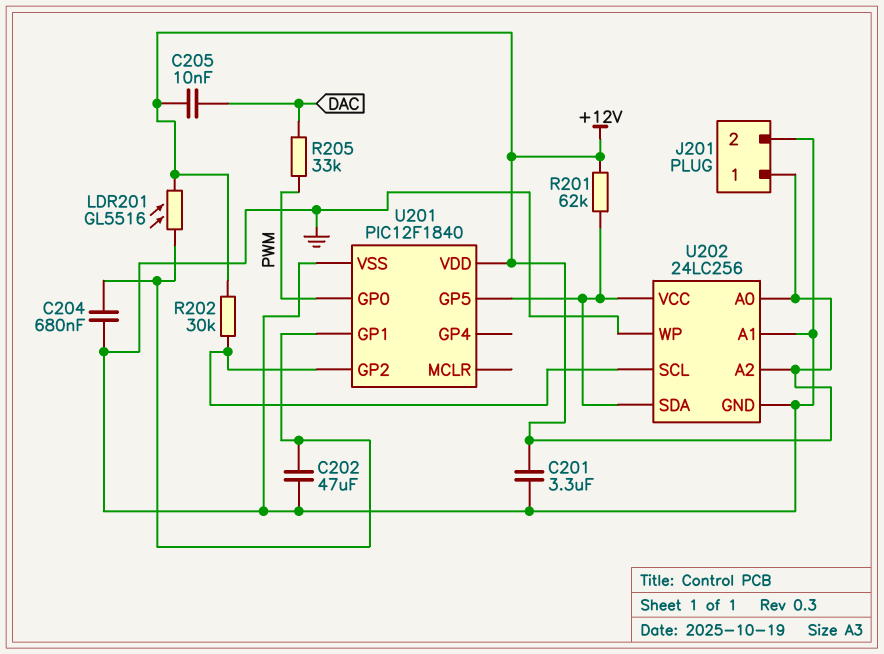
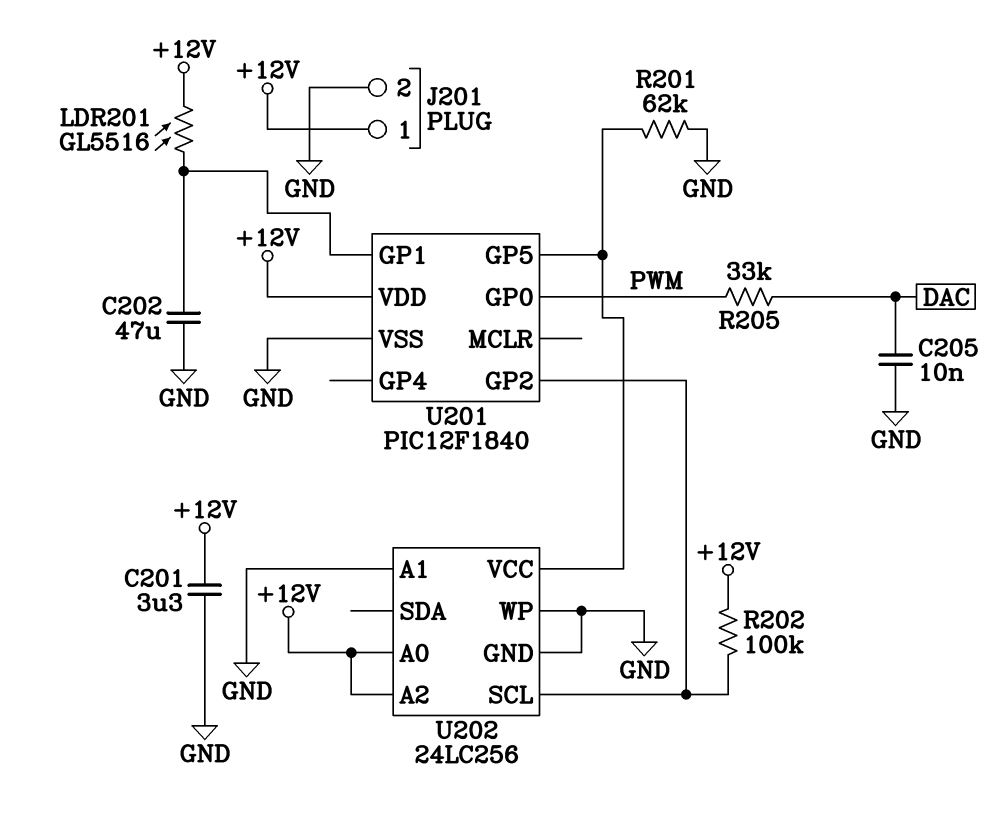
C204: 680nF (GND, U201/GP1) -> none
C205: 10nF (+12V, DAC) -> 10nF (DAC, GND)
R201: 62k (+12V, U201/GP5) -> 62k (GND, U201/GP5)
R202: 30k (+12V, U201/GP2) -> 100k (+12V, U201/GP2)
U202 pin SDA: U201/GP5 -> none

